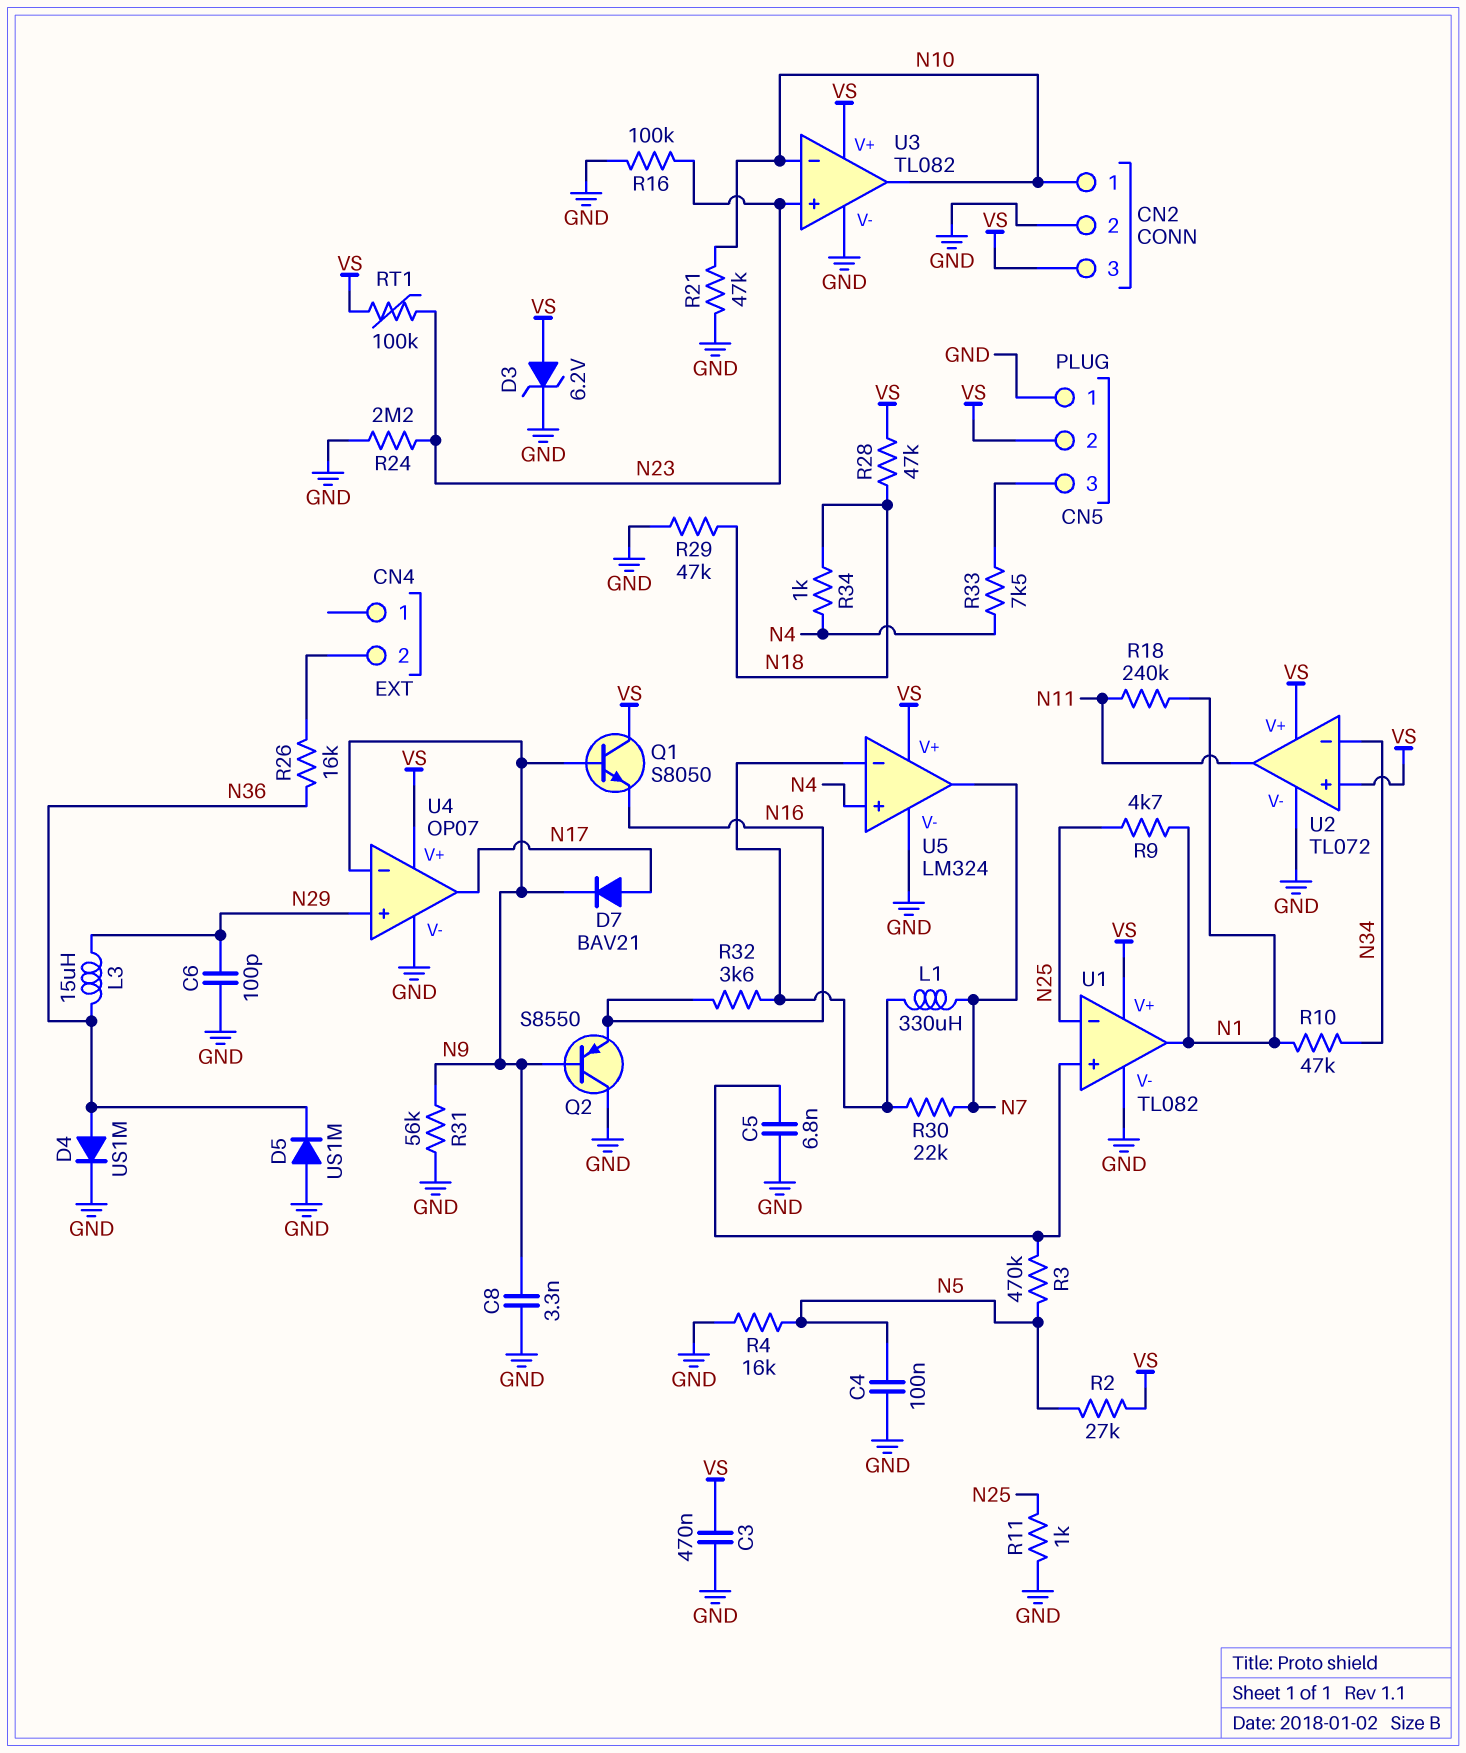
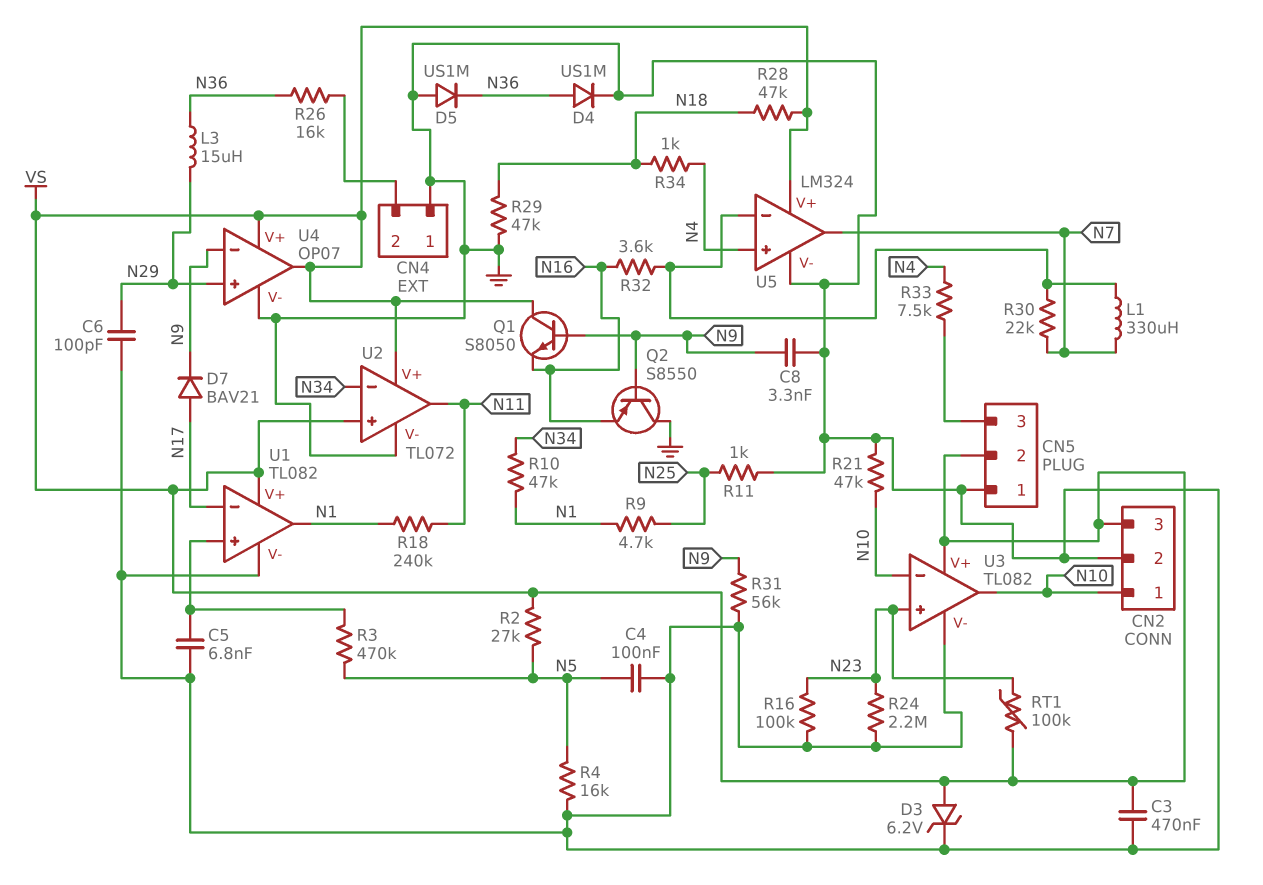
CN4 pin 1: none -> GND
U1 pin in-: N25 -> N17
U4 pin out: N17 -> VS

